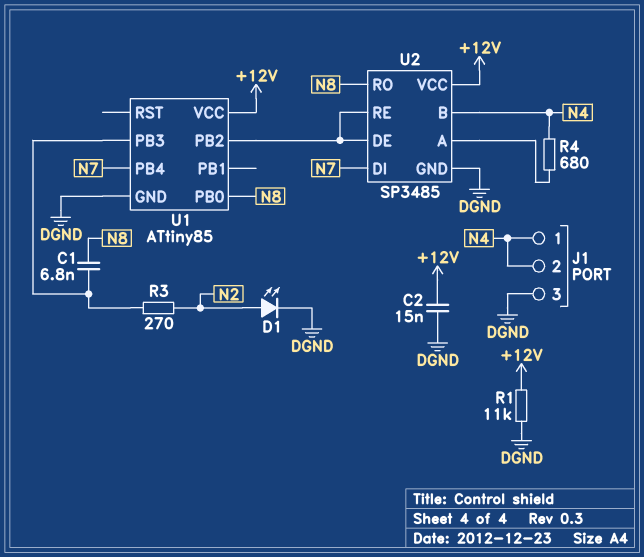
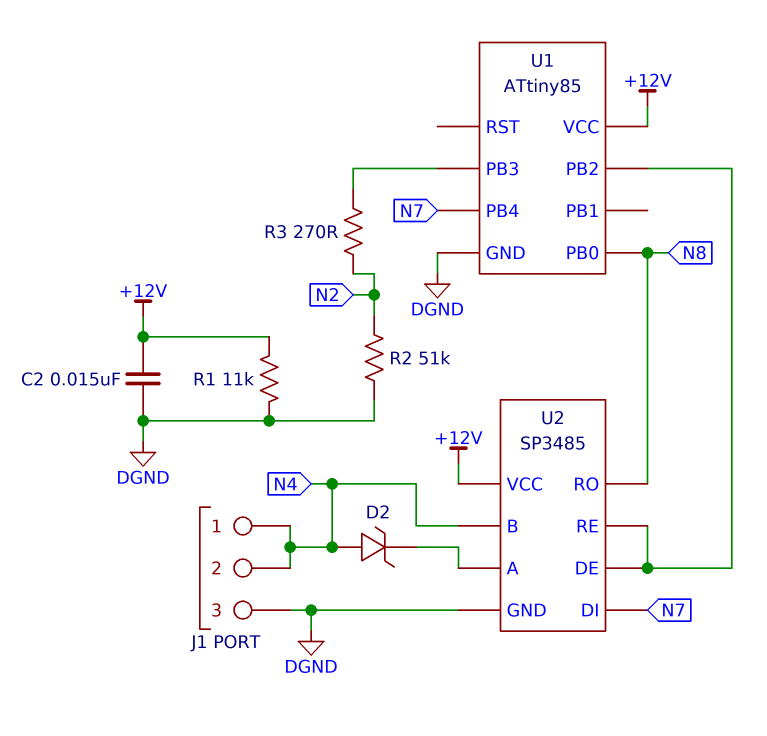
C1: 6.8nF (N8, U1/PB3) -> none
D1: LED (A N2, K DGND) -> none
D2: none -> zener (A N4, K U2/A)
R2: none -> 51k (DGND, N2)
R4: 680 (N4, U2/A) -> none

